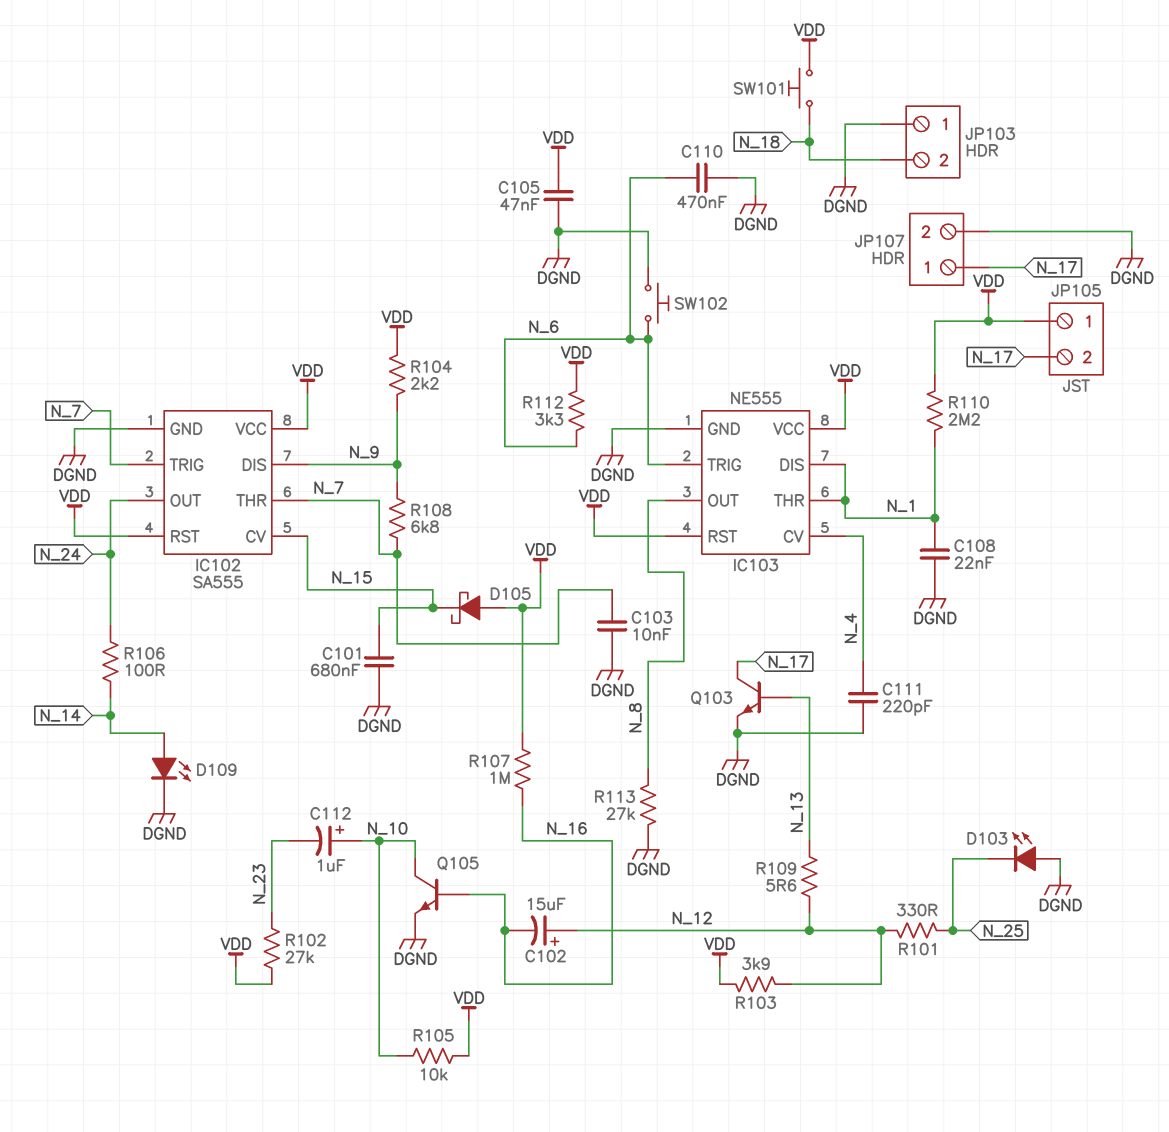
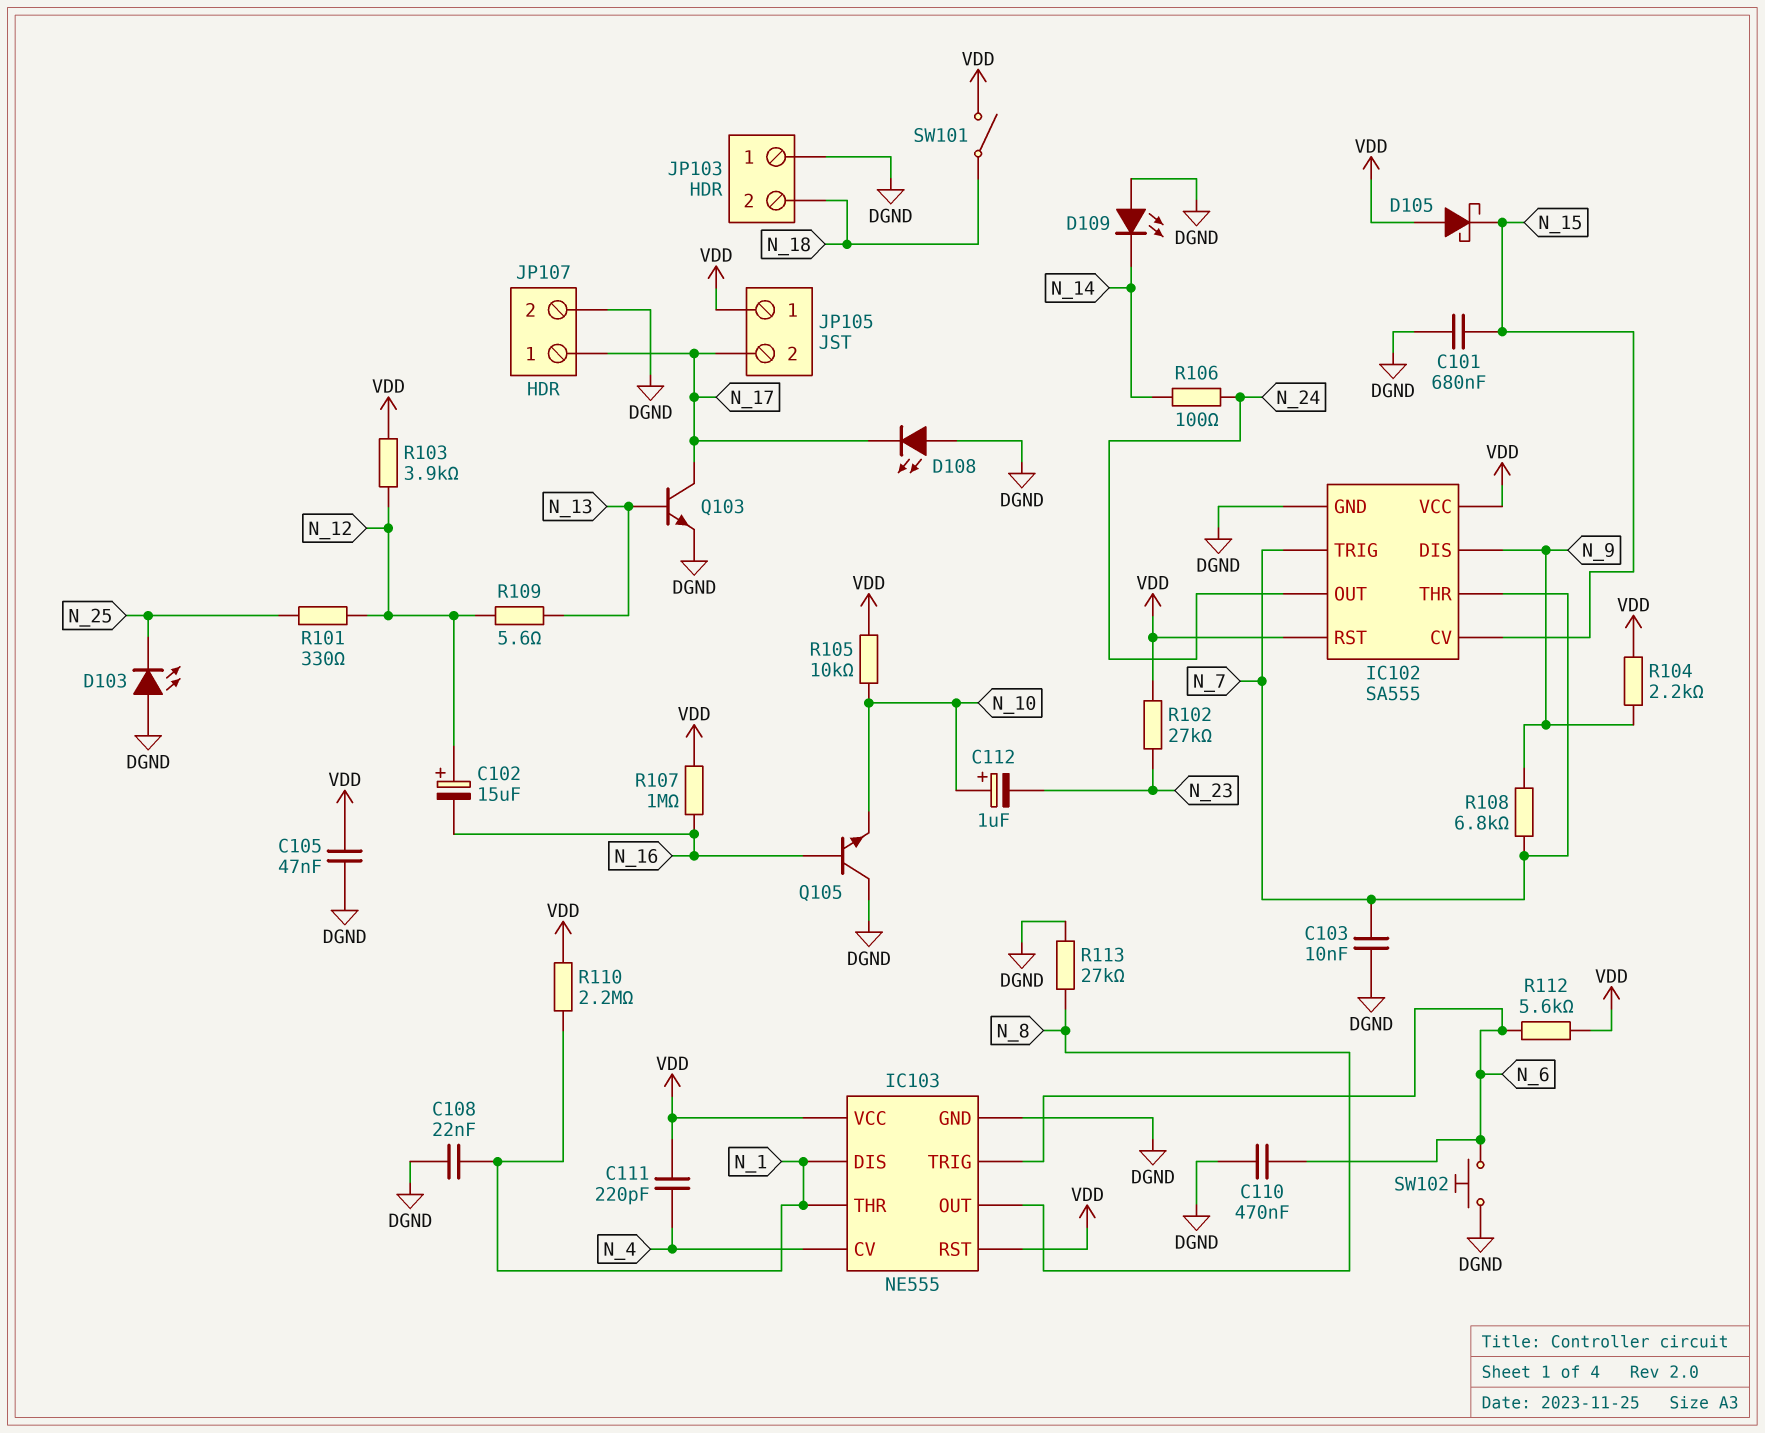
C111: 220pF (DGND, N_4) -> 220pF (N_4, VDD)
D108: none -> LED (A DGND, K N_17)
D109: LED (A N_14, K DGND) -> LED (A DGND, K N_14)
Q105: NPN (B N_16, C N_10, E DGND) -> NPN (B N_16, C DGND, E N_10)
R112: 3.3k (N_6, VDD) -> 5.6k (N_6, VDD)
SW101: button (N_18, VDD) -> switch (N_18, VDD)

